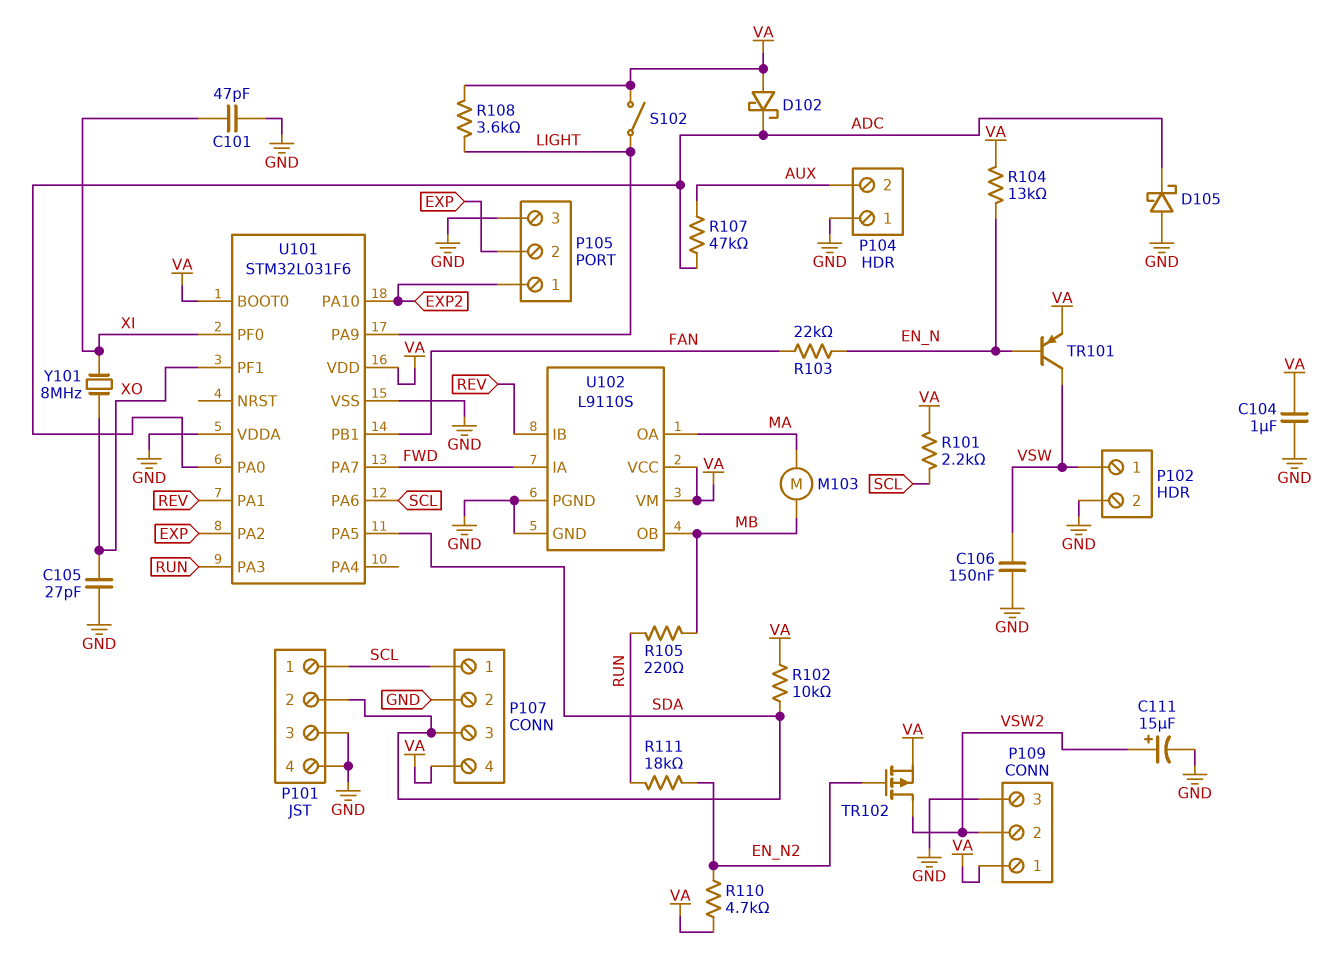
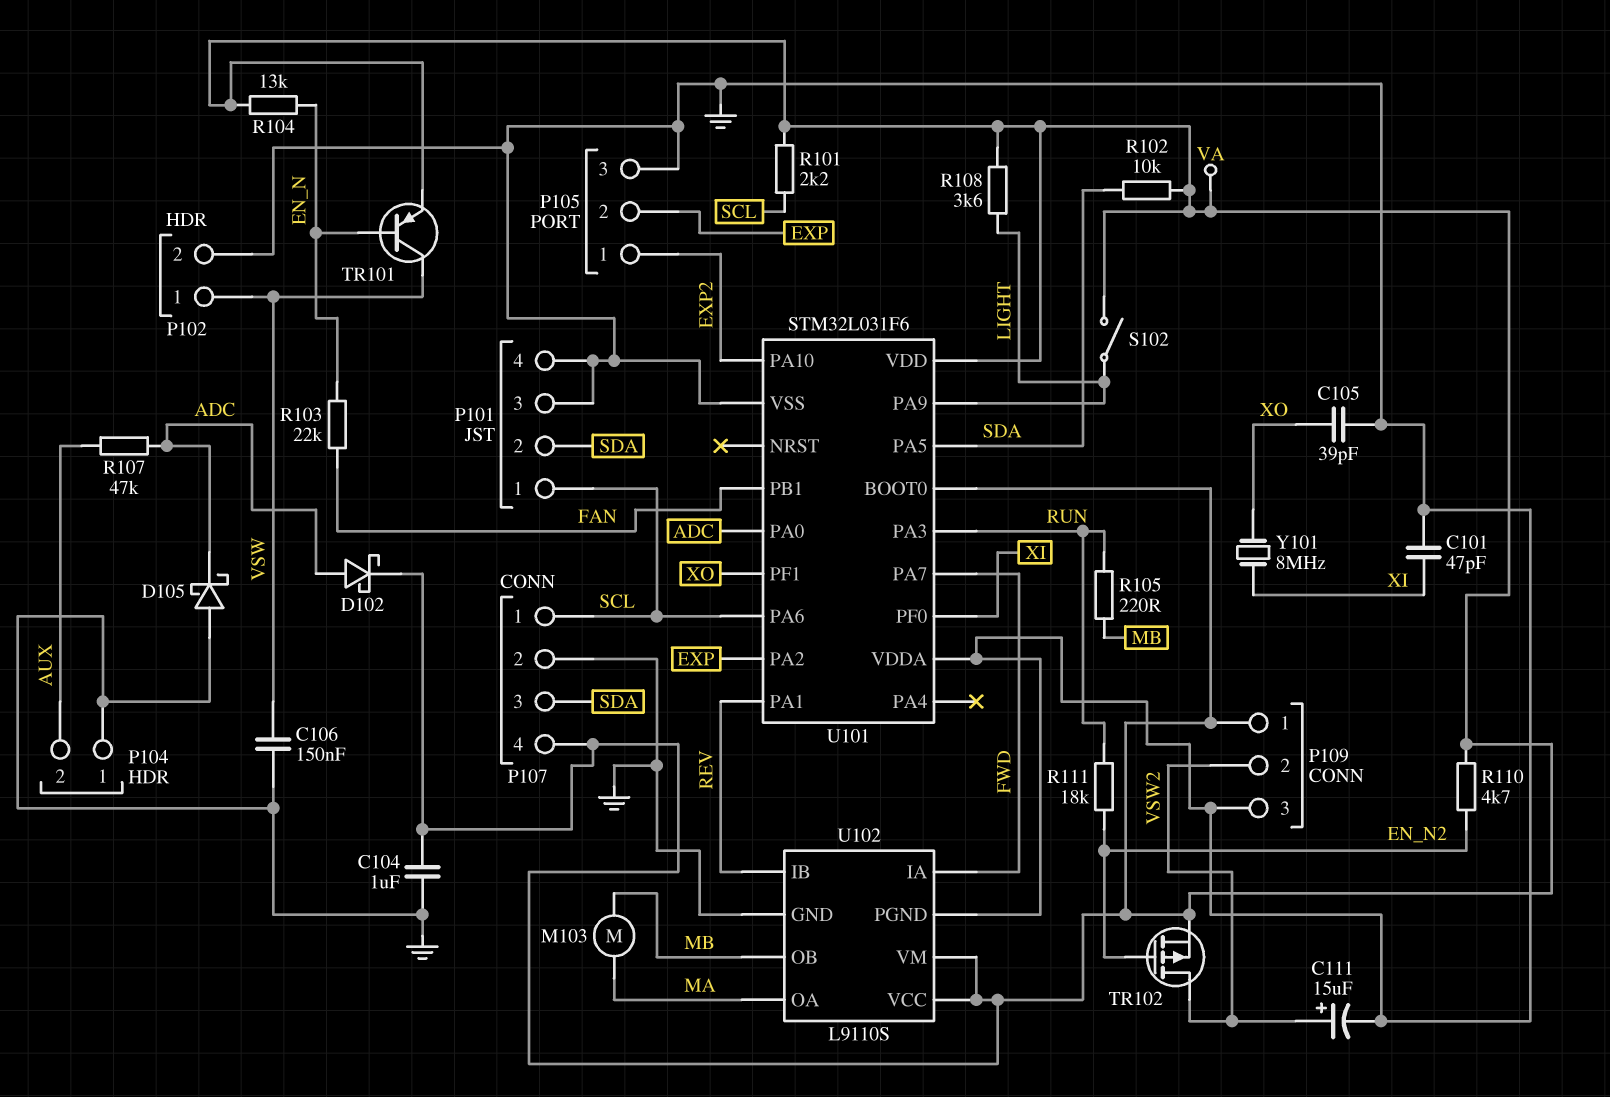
C105: 27pF (GND, XO) -> 39pF (GND, XO)
D102: schottky (A VA, K ADC) -> schottky (A ADC, K VA)

